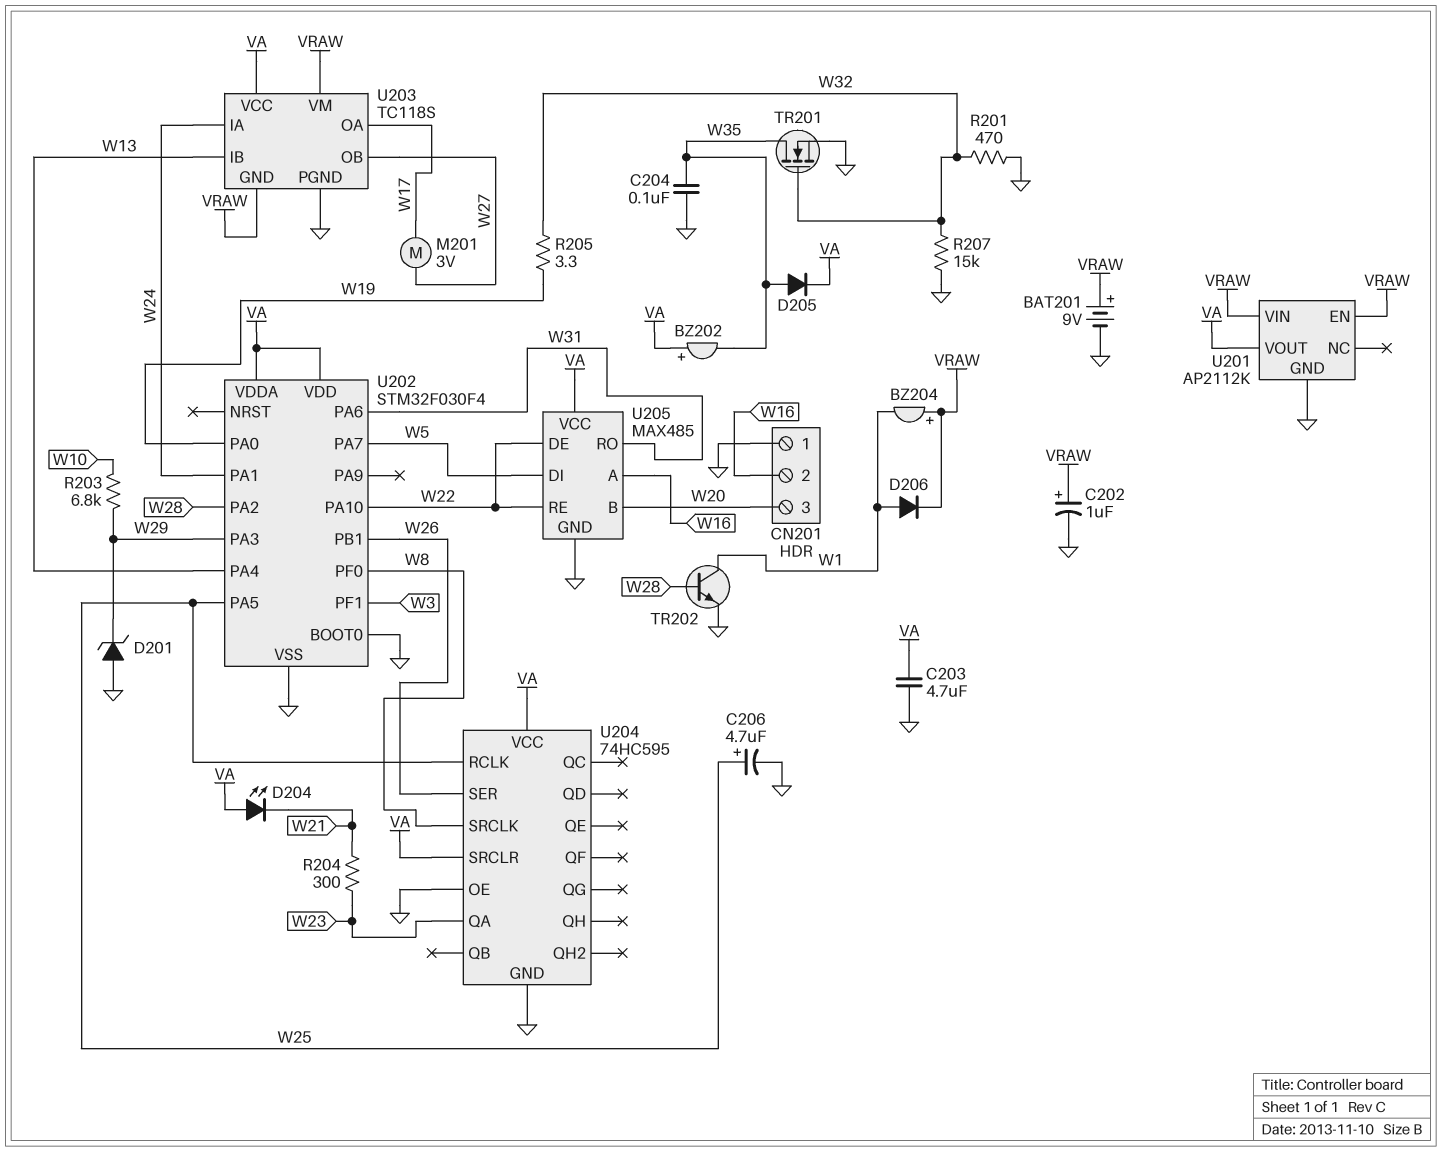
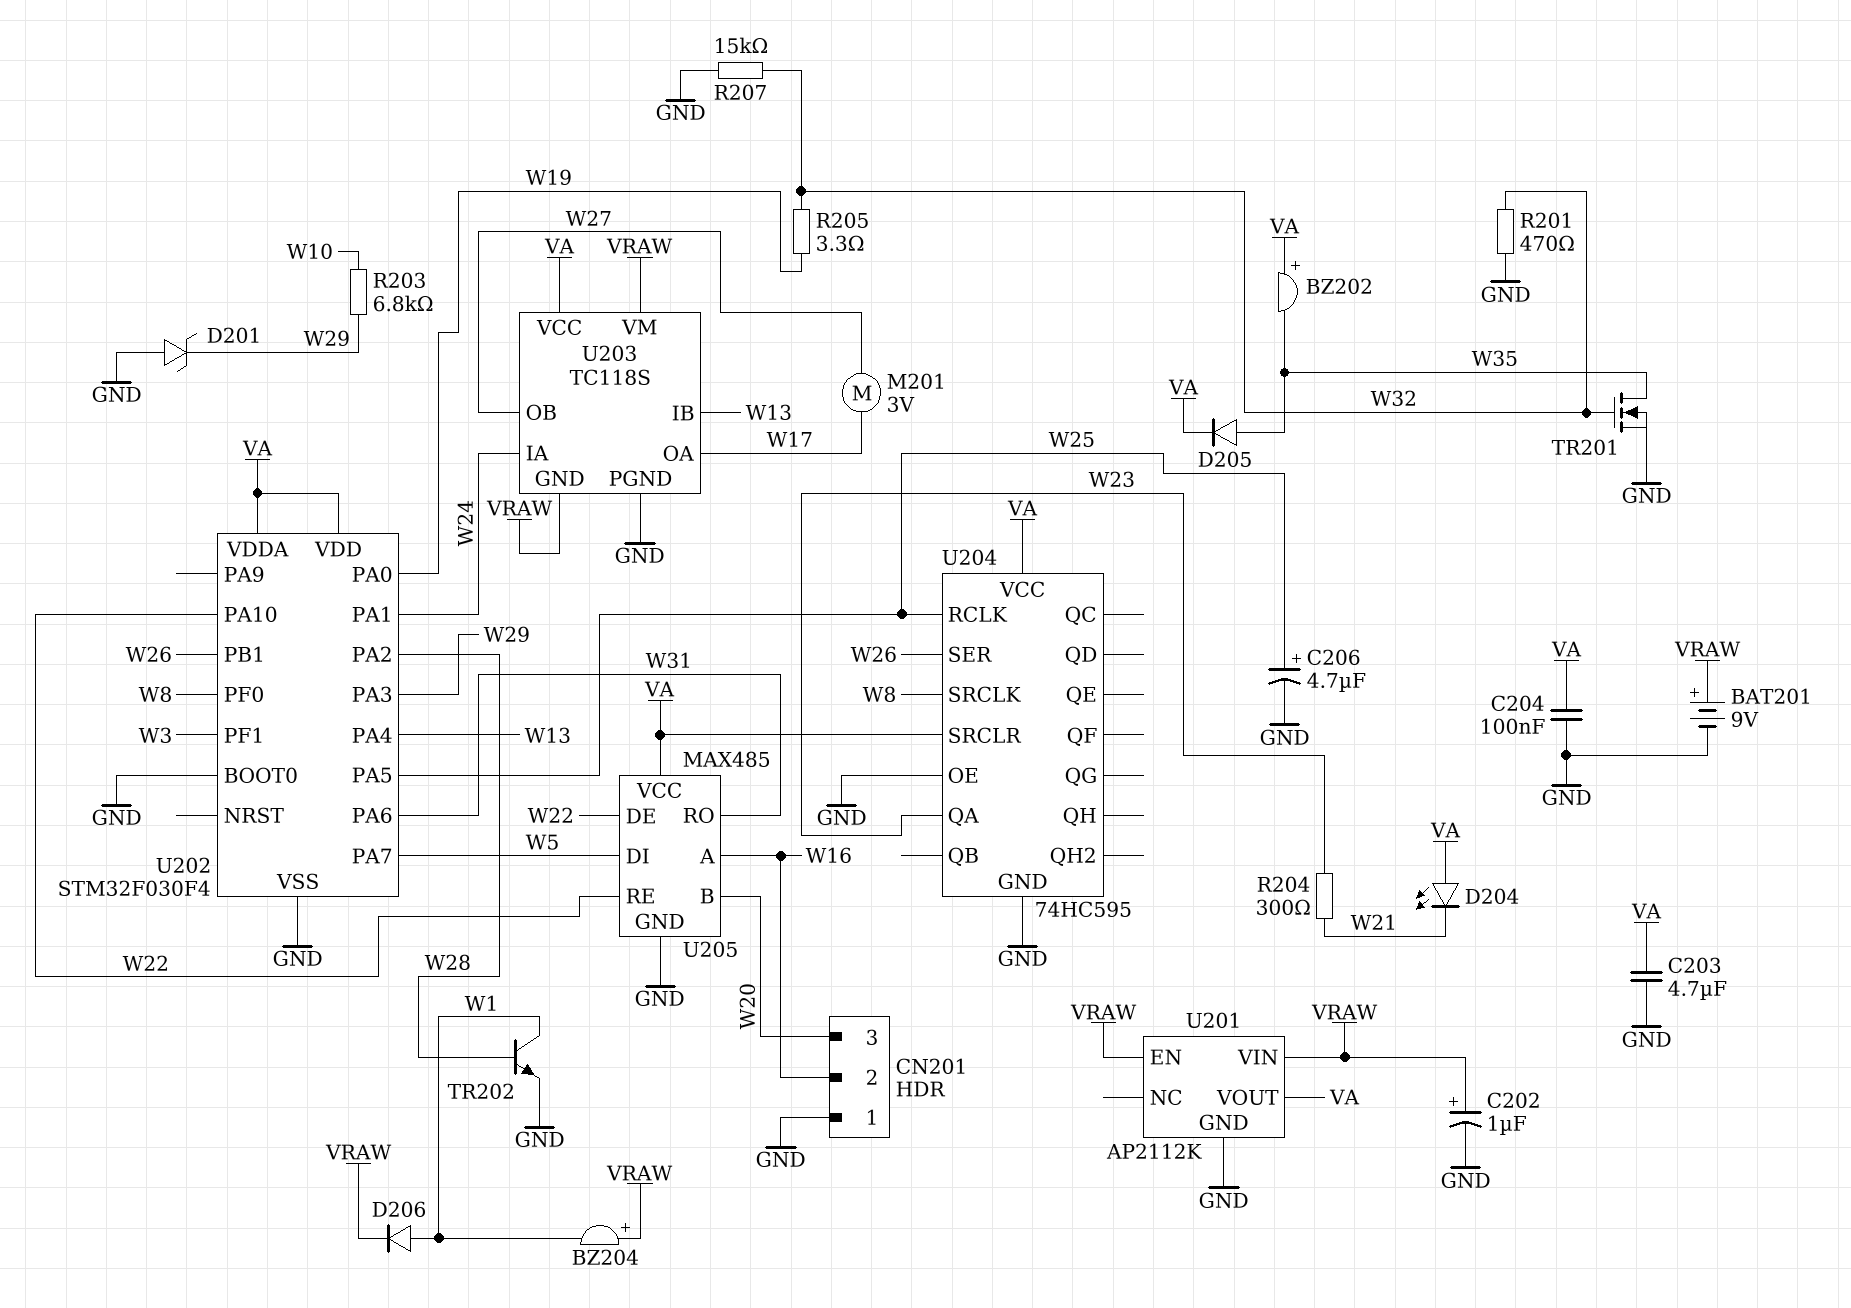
C204: 100nF (GND, W35) -> 100nF (GND, VA)

